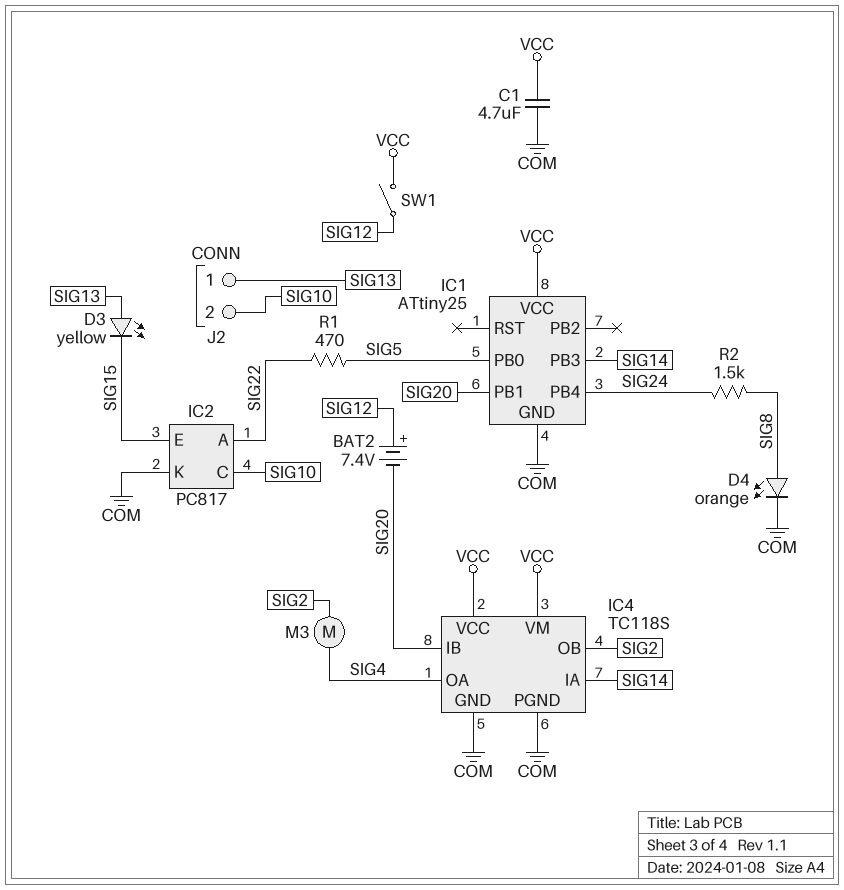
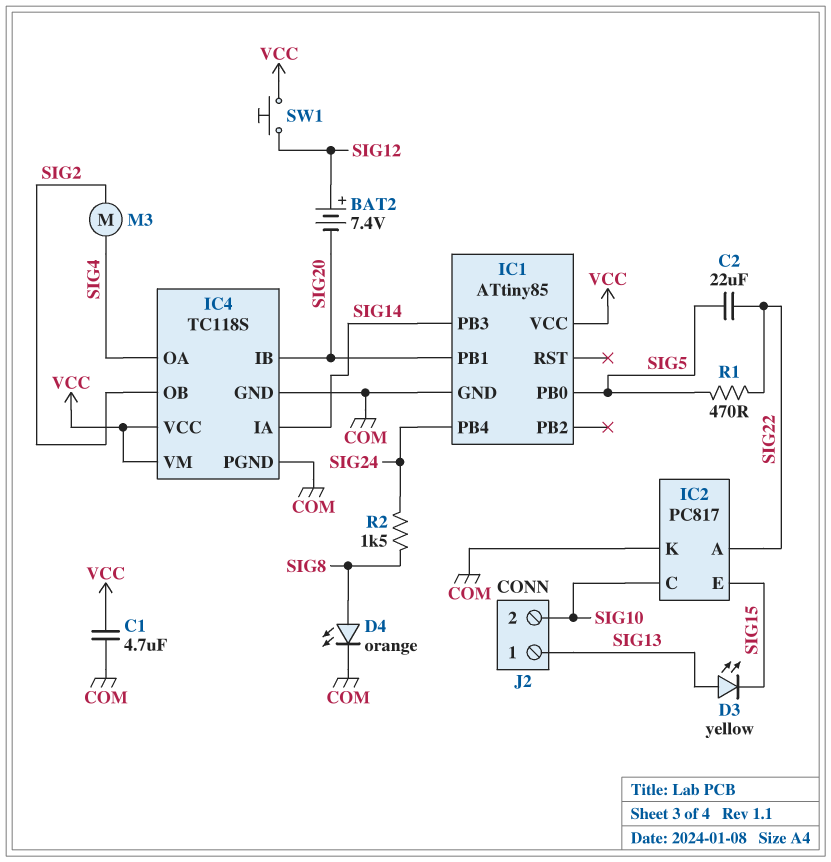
C2: none -> 22uF (SIG5, SIG22)
IC1: ATtiny25 -> ATtiny85
SW1: switch (SIG12, VCC) -> button (SIG12, VCC)

